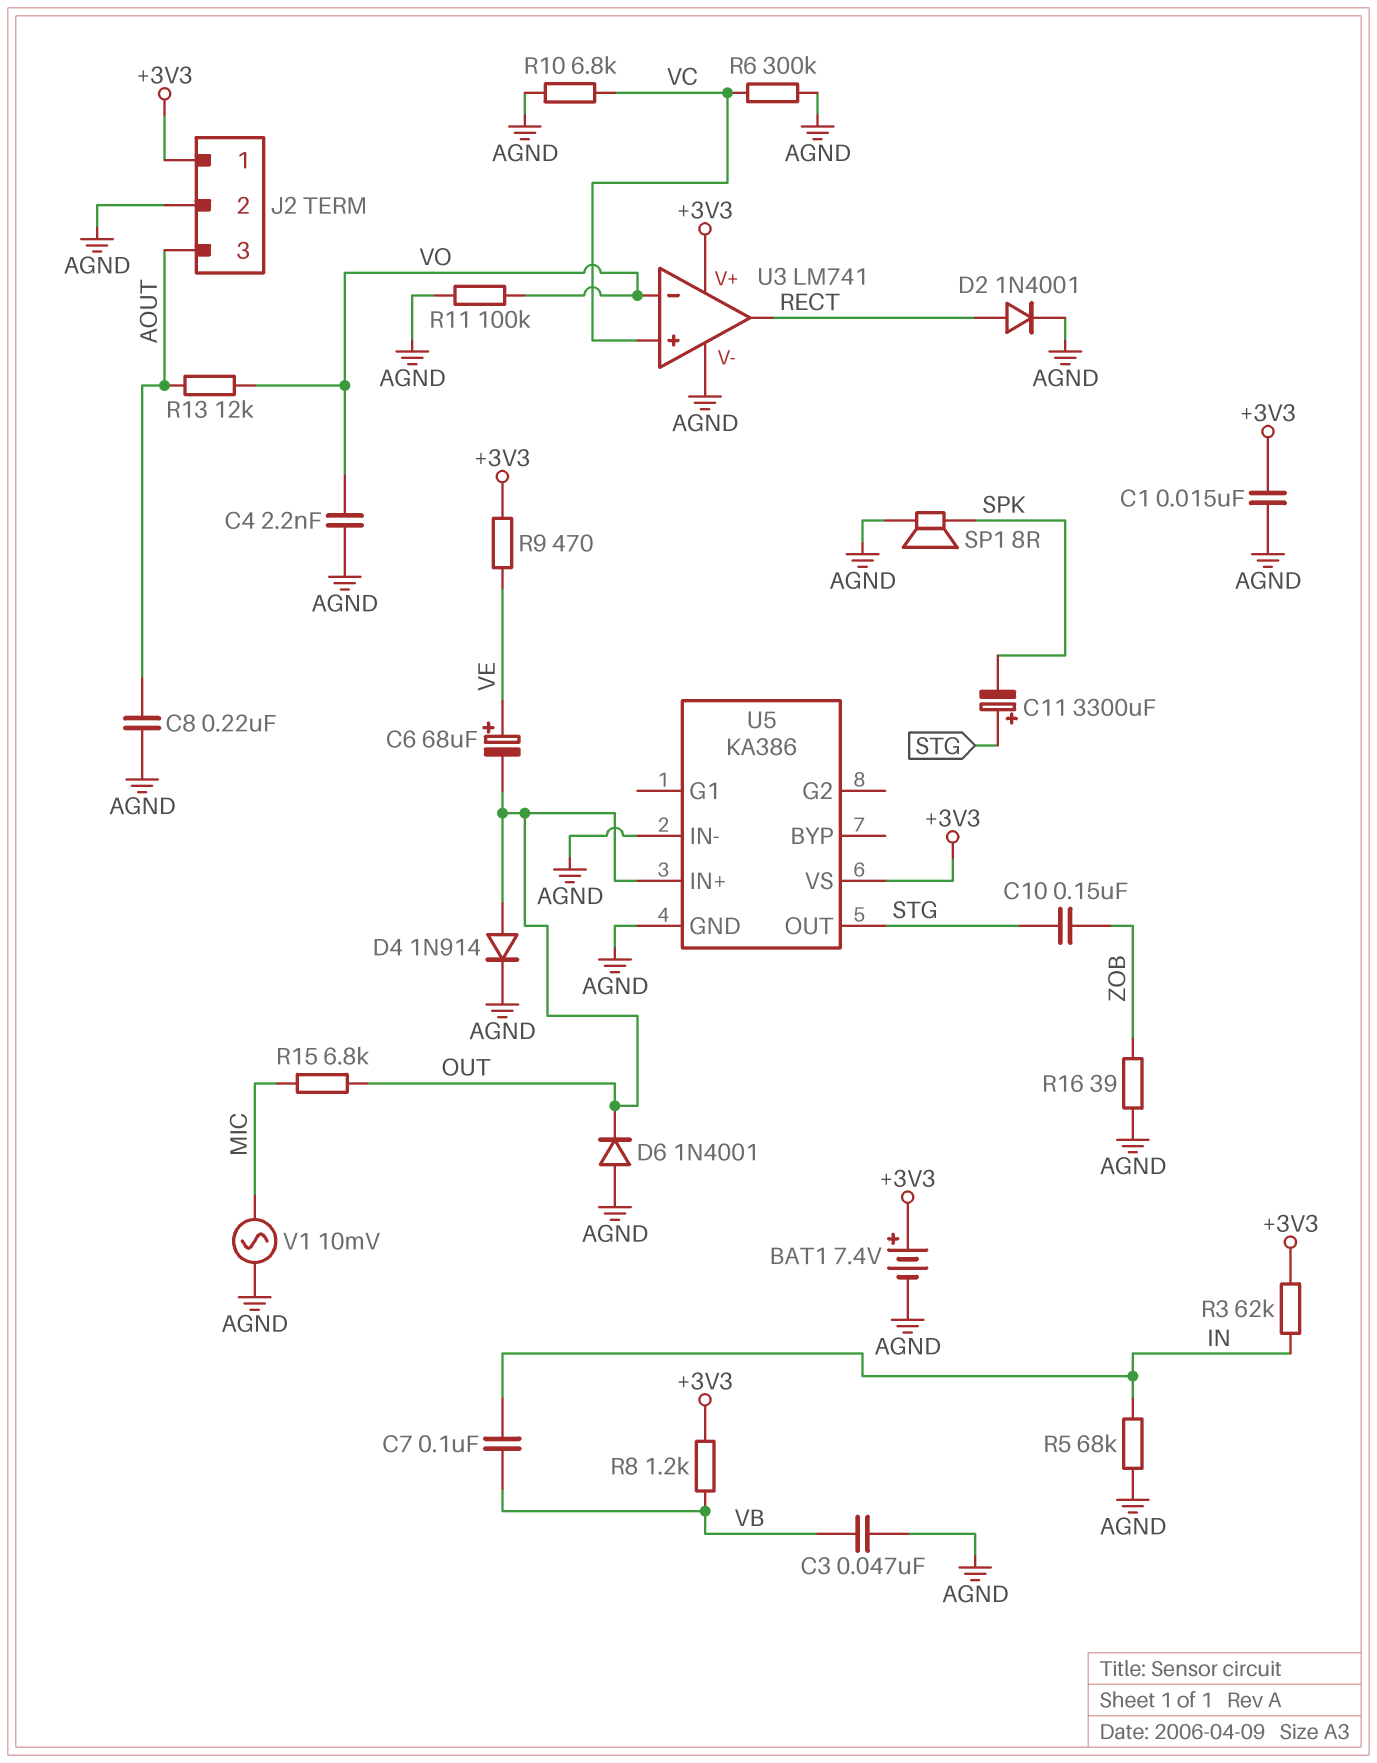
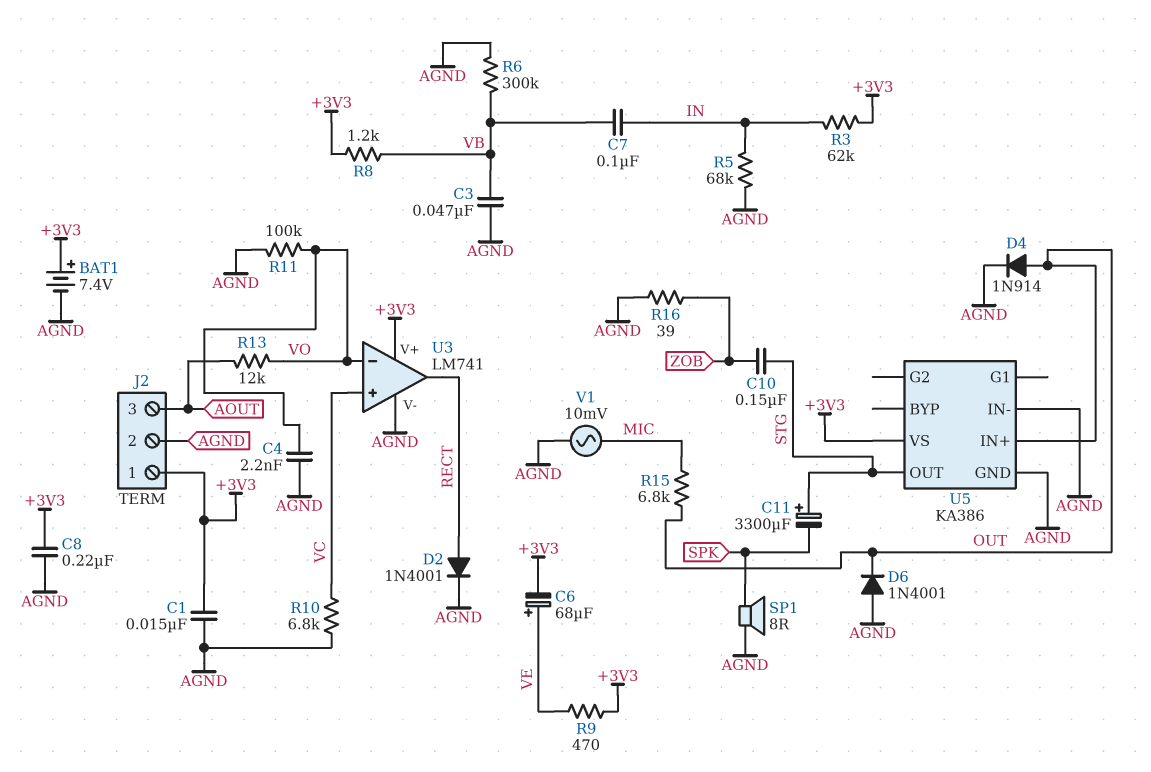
C6: 68uF (plus VE, minus OUT) -> 68uF (plus VE, minus +3V3)
C8: 220nF (AGND, AOUT) -> 220nF (+3V3, AGND)
R6: 300k (AGND, VC) -> 300k (AGND, VB)

